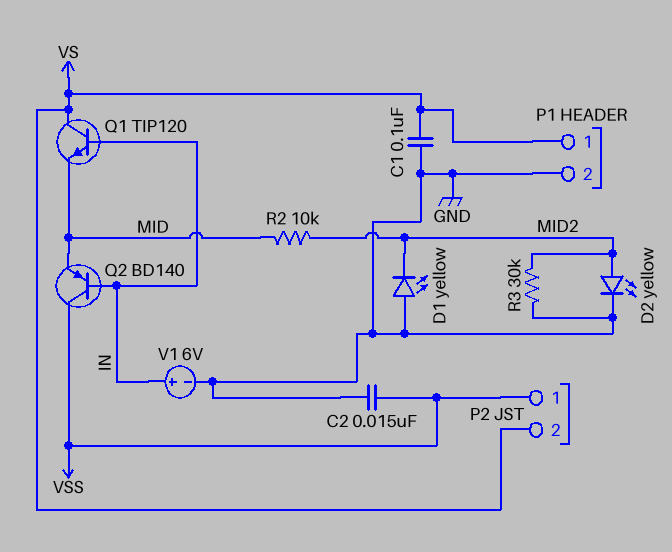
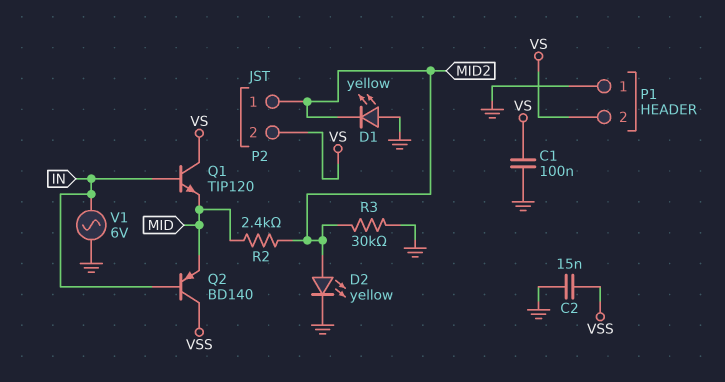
P1 pin 1: VS -> GND
P1 pin 2: GND -> VS
P2 pin 1: VSS -> MID2
R2: 10k (MID, MID2) -> 2.4k (MID, MID2)
V1: 6V (plus IN, minus GND) -> AC 6V (GND, IN)

